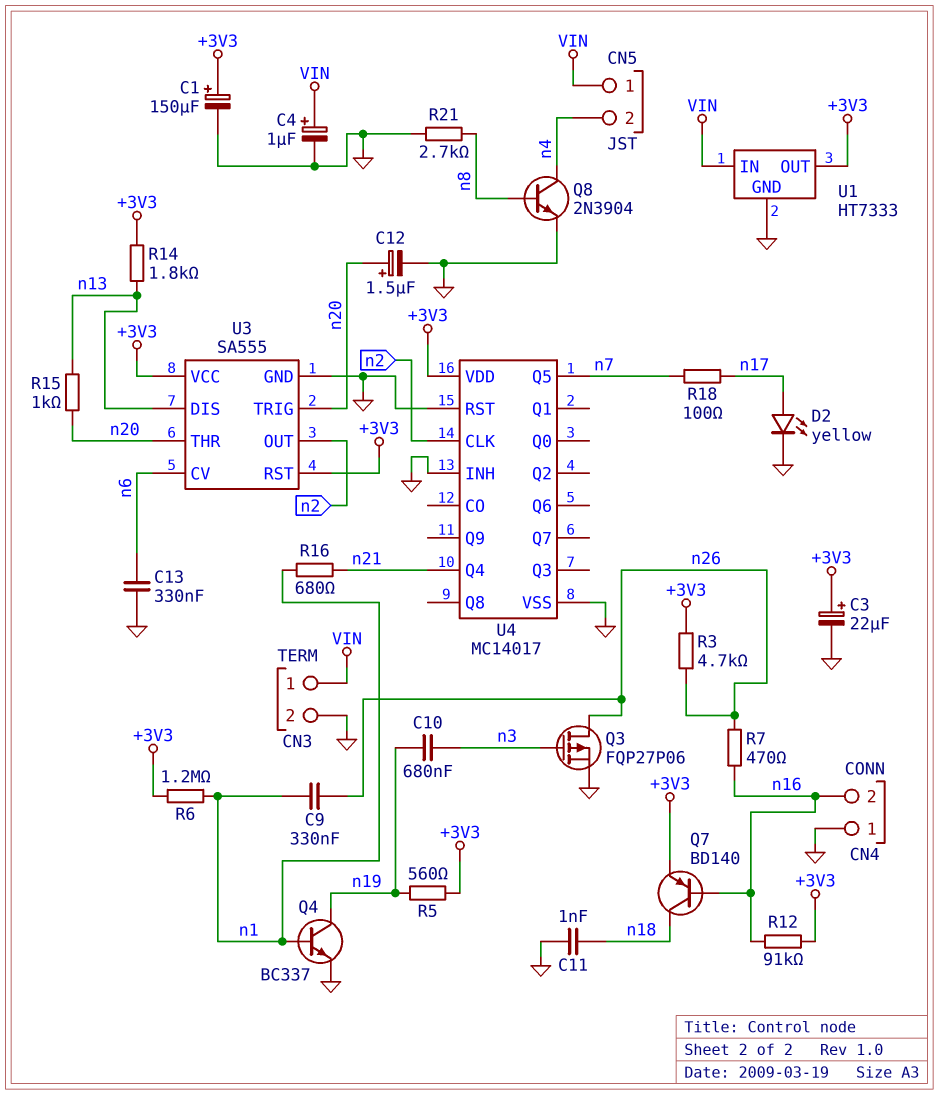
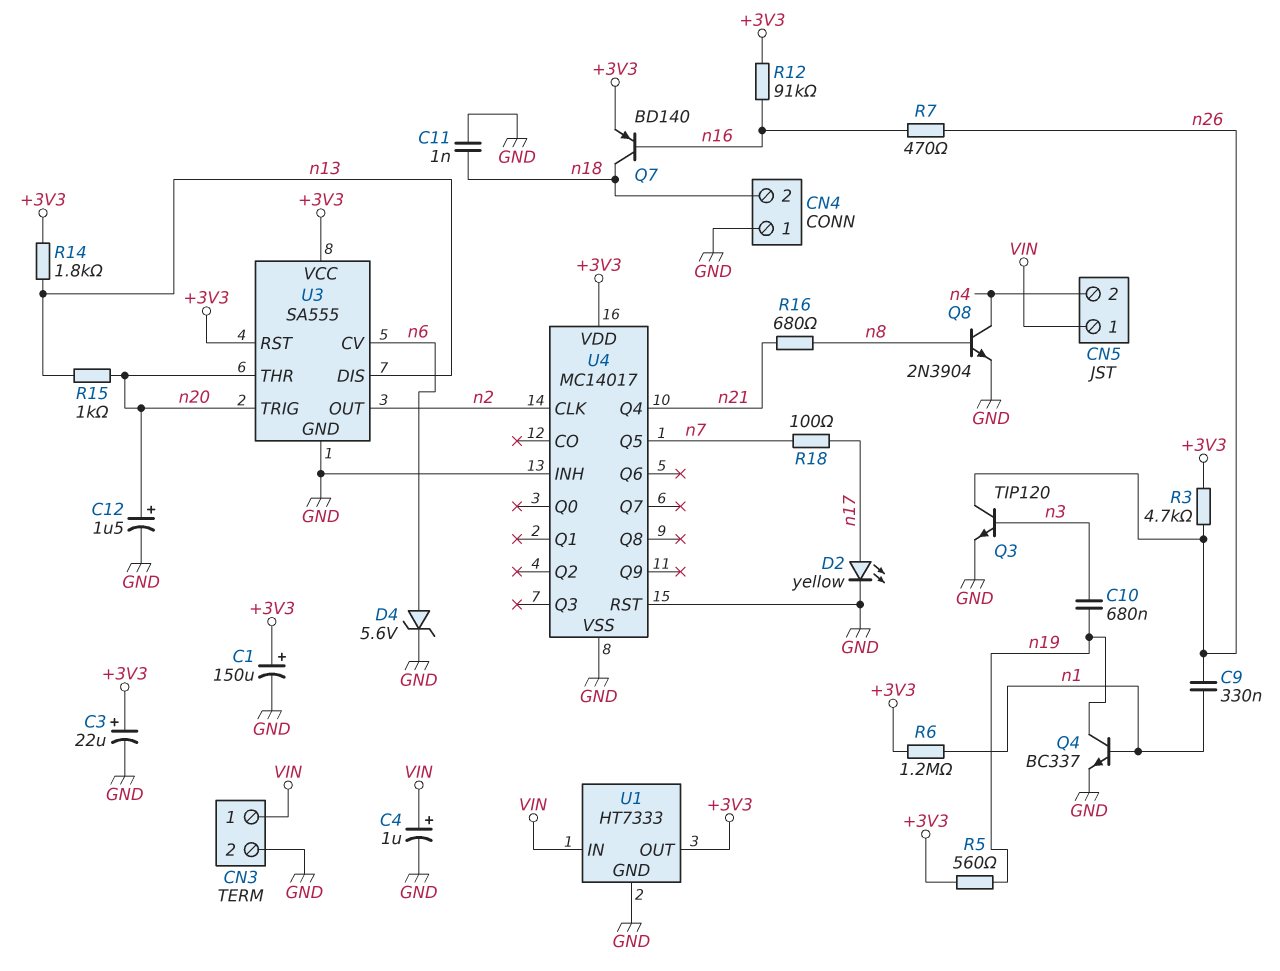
C13: 330nF (GND, n6) -> none
CN4 pin 2: n16 -> n18
D4: none -> zener 5.6V (A n6, K GND)
Q3: PMOS FQP27P06 (G n3, D n26, S GND) -> NPN TIP120 (B n3, C n26, E GND)
R16: 680 (n1, n21) -> 680 (n8, n21)
R21: 2.7k (GND, n8) -> none

